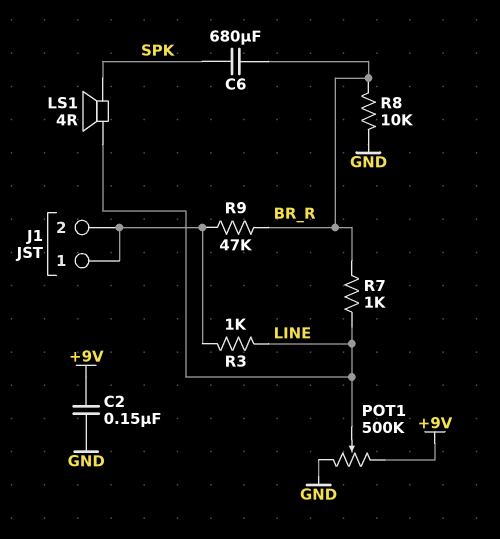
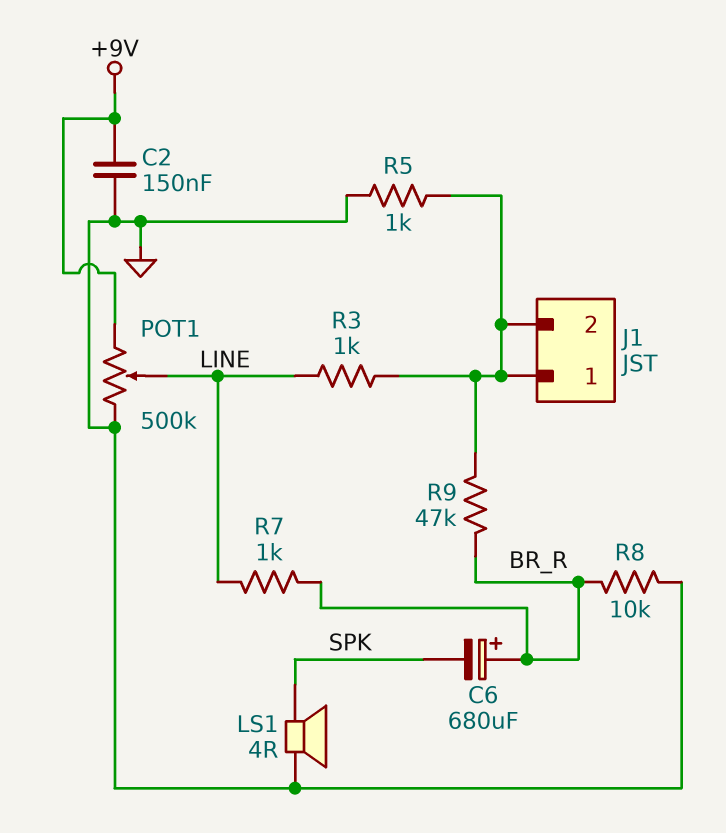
C6: 680uF (BR_R, SPK) -> 680uF (plus BR_R, minus SPK)
LS1: speaker 4R (LINE, SPK) -> speaker 4R (GND, SPK)
R5: none -> 1k (GND, J1/1)

